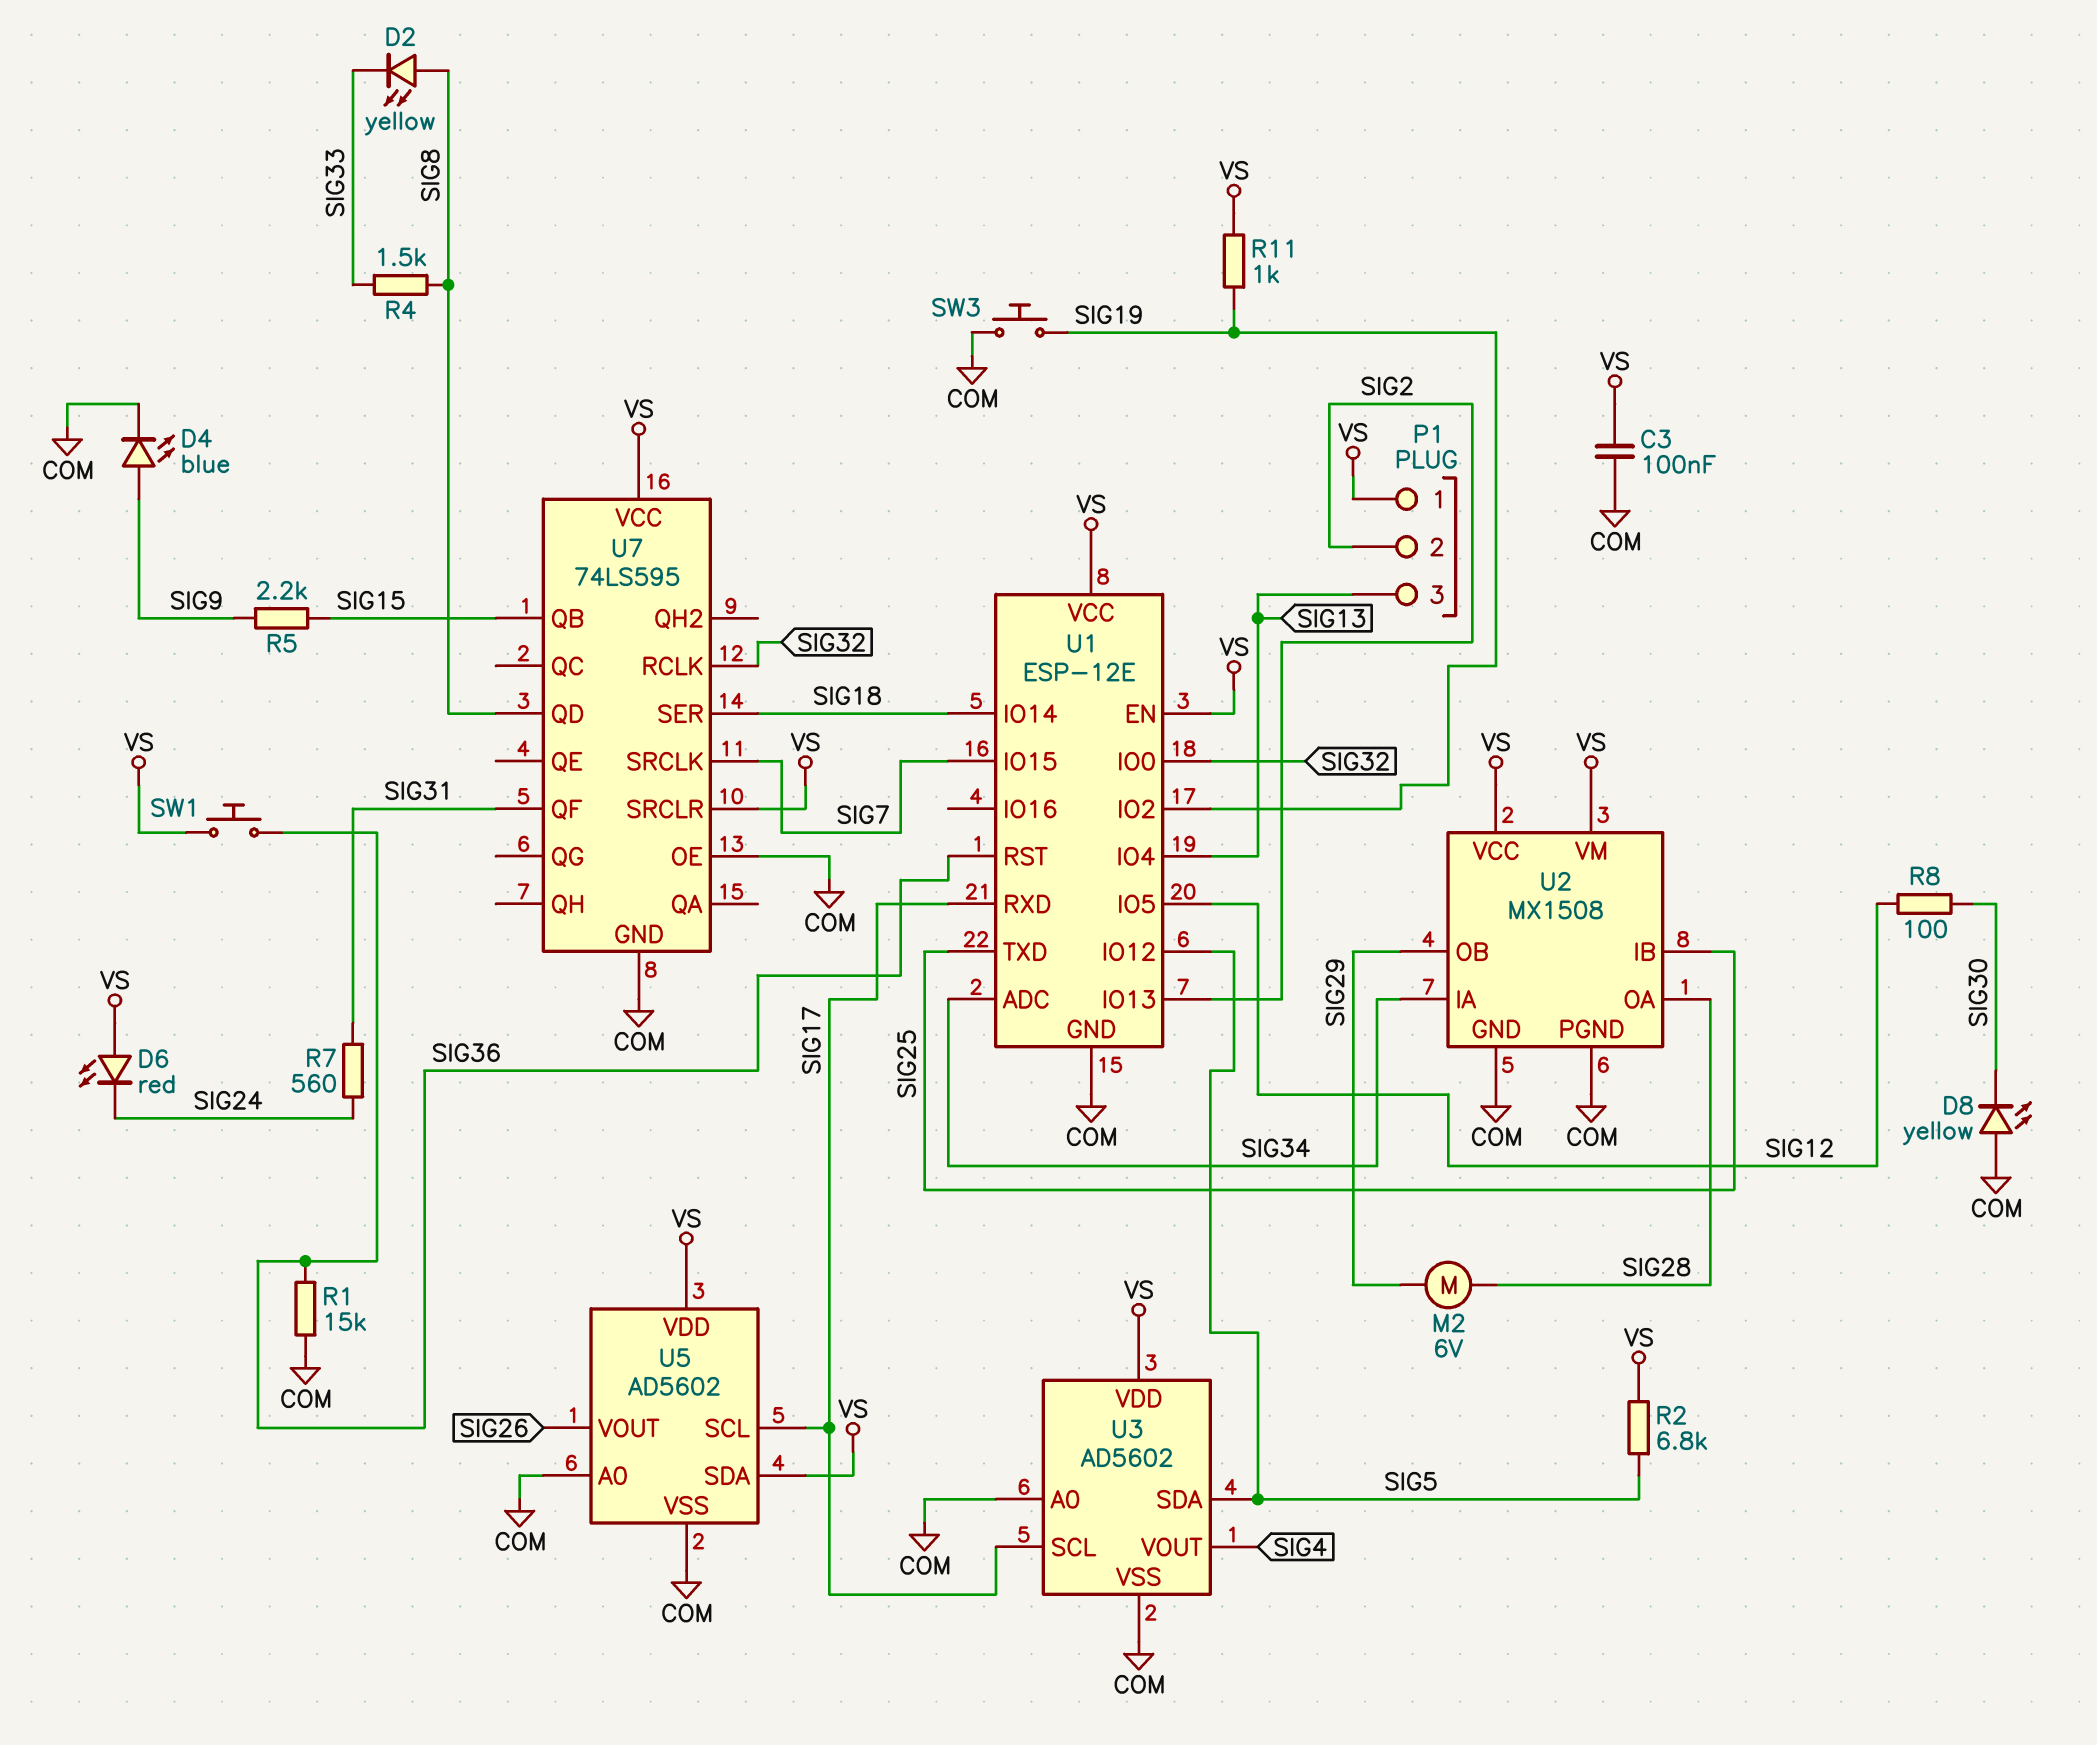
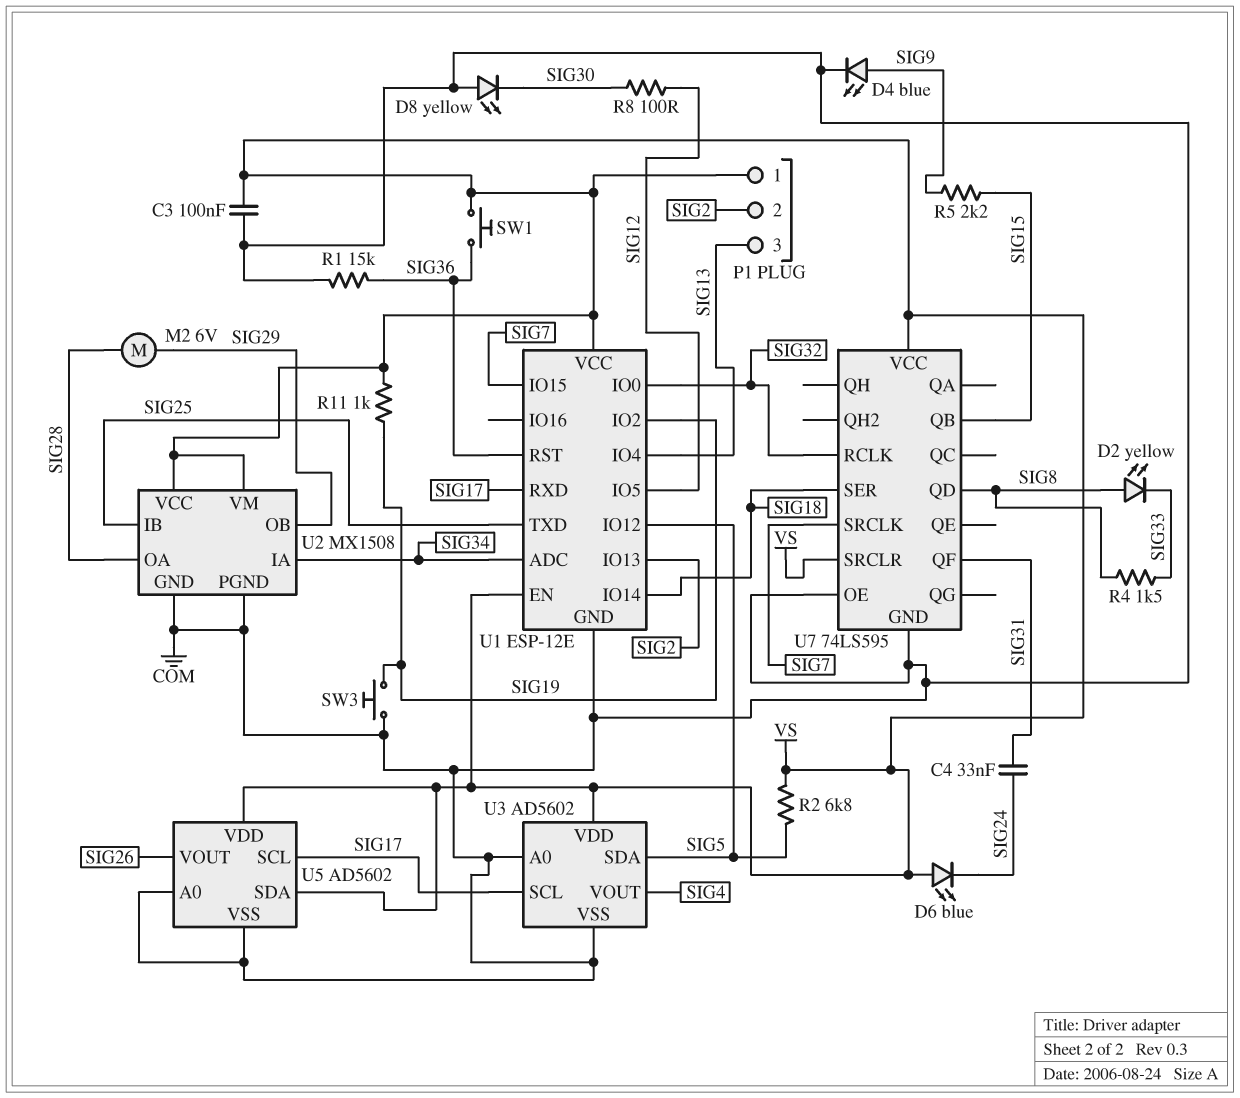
C4: none -> 33nF (SIG24, SIG31)
D6: LED red (A VS, K SIG24) -> LED blue (A VS, K SIG24)
R7: 560 (SIG24, SIG31) -> none

